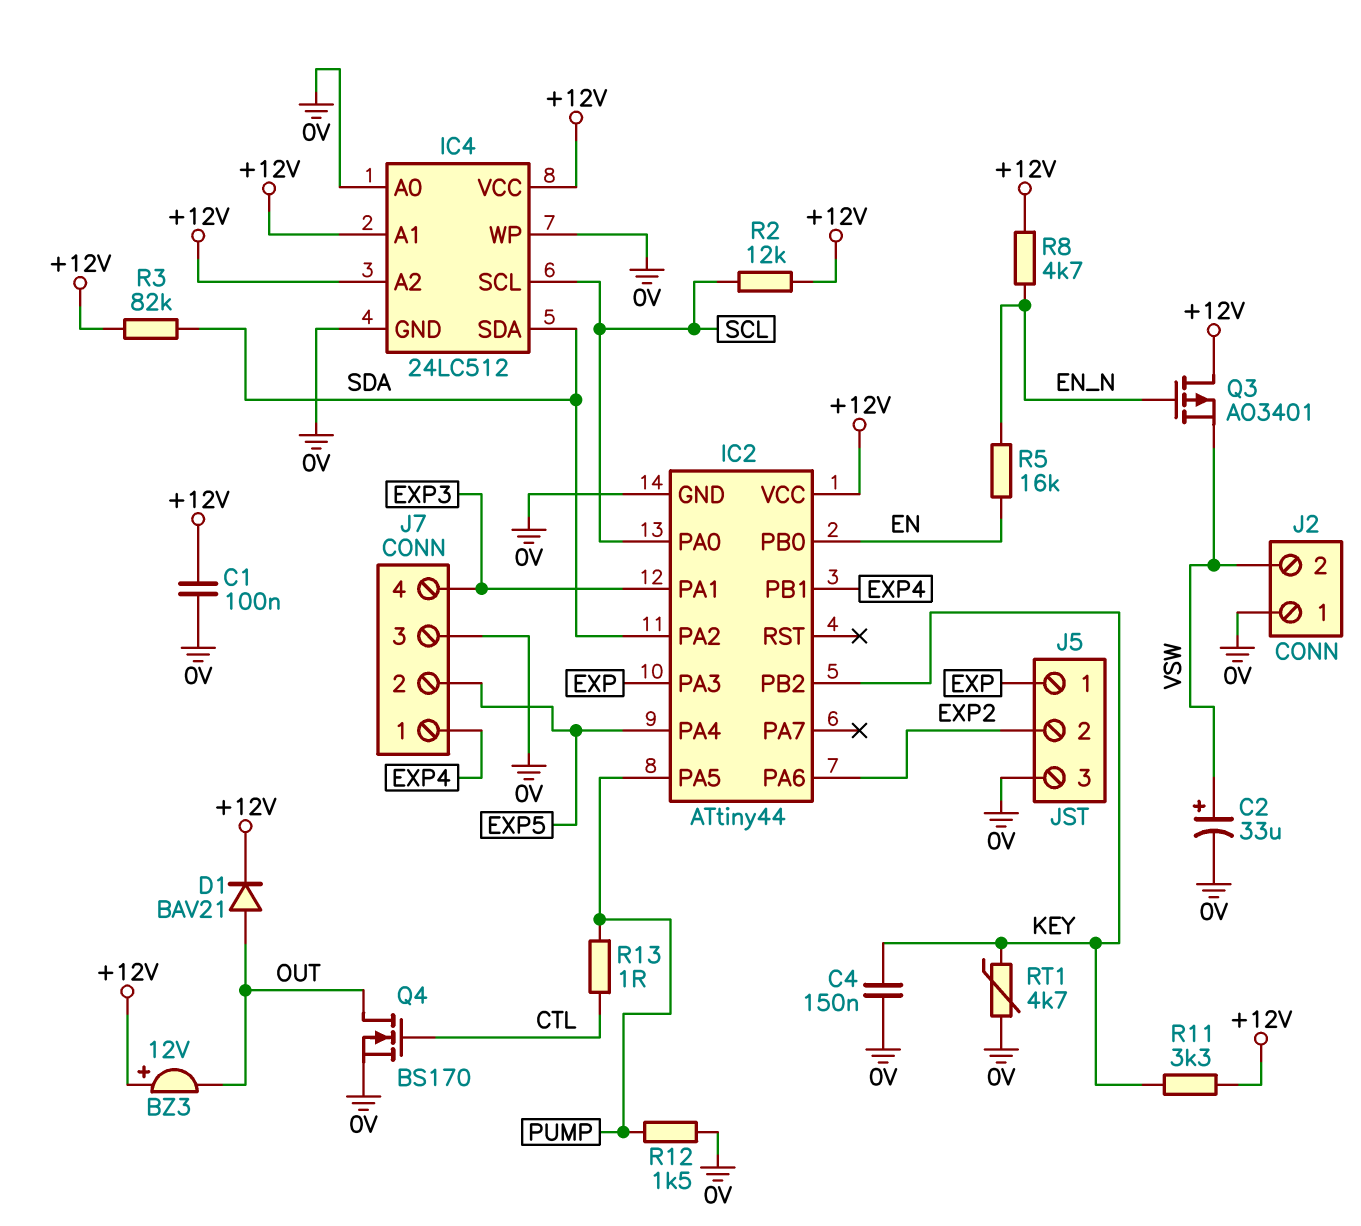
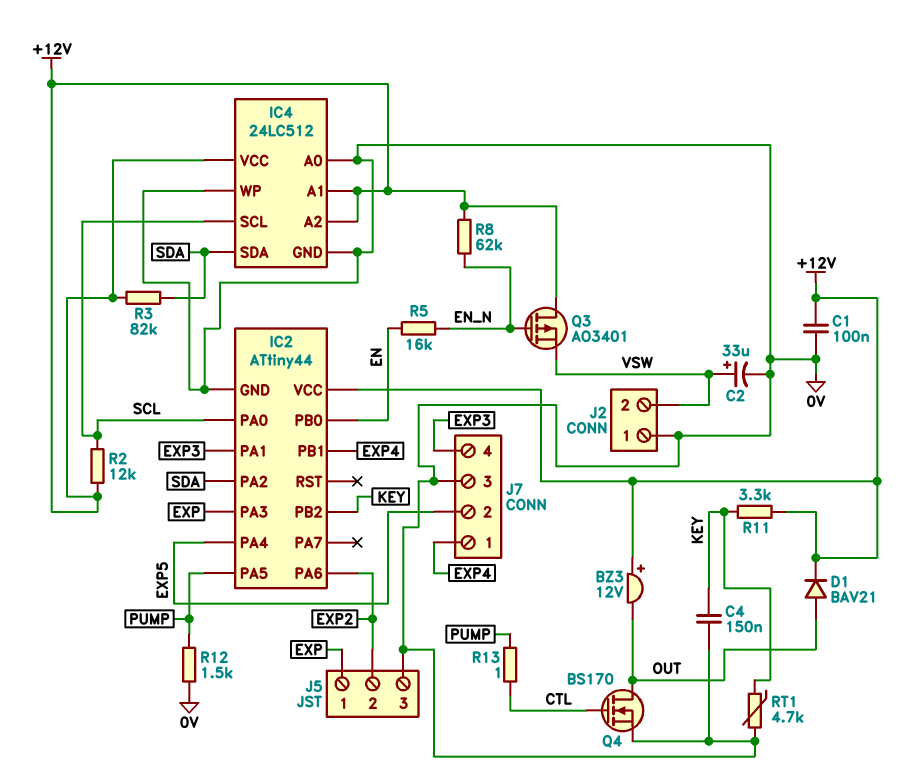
R8: 4.7k (+12V, EN_N) -> 62k (+12V, EN_N)

